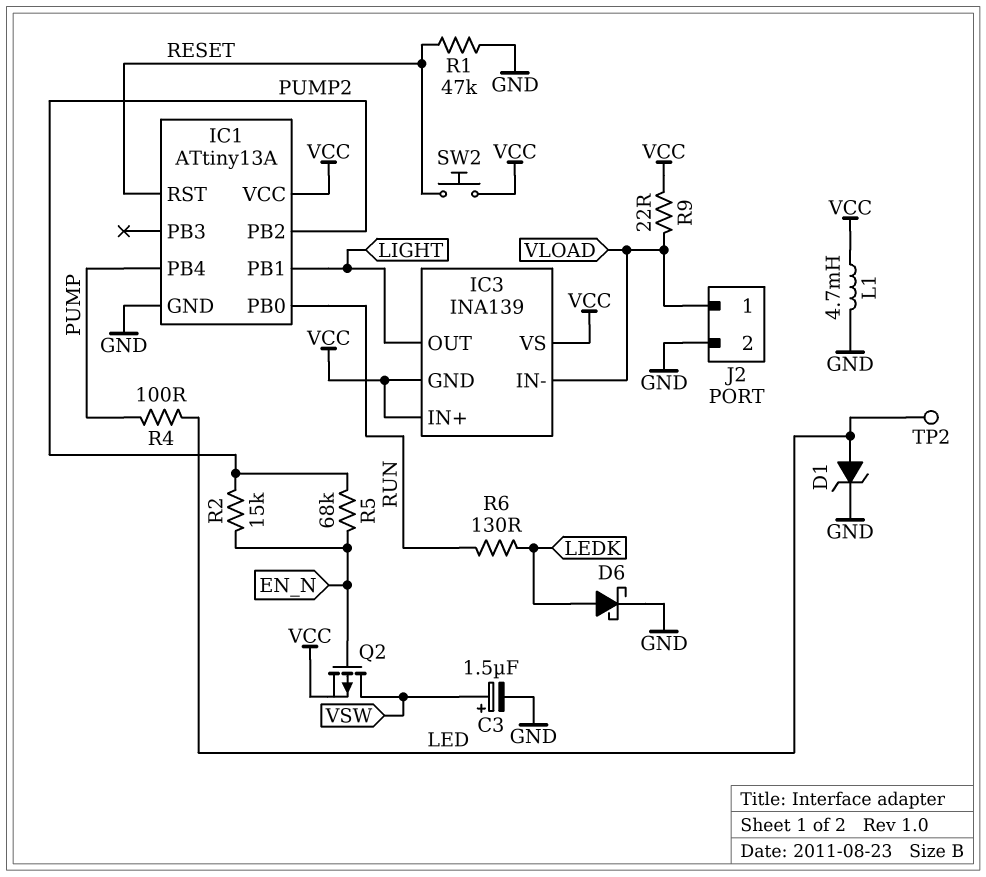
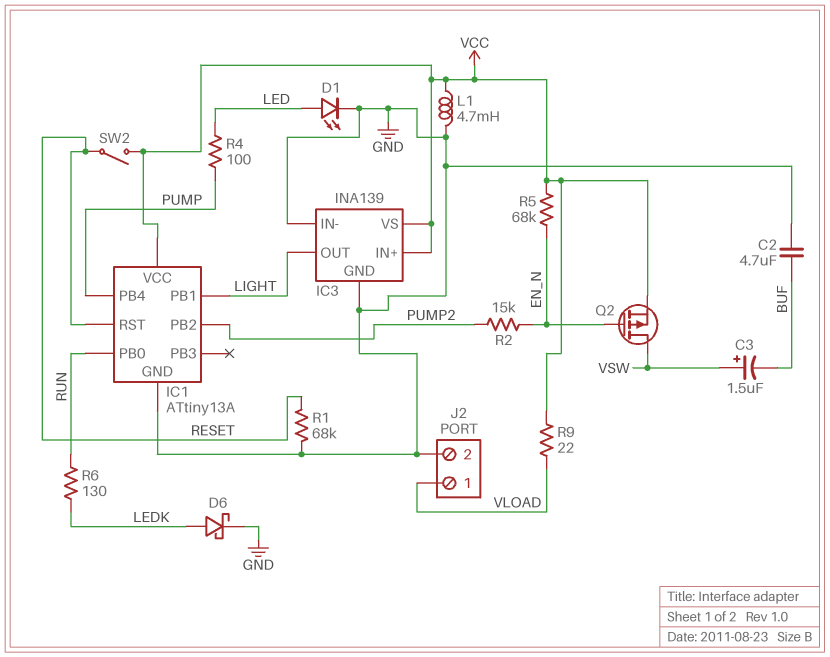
C2: none -> 4.7uF (BUF, GND)
C3: 1.5uF (plus VSW, minus GND) -> 1.5uF (plus VSW, minus BUF)
D1: zener (A LED, K GND) -> LED (A LED, K GND)
IC3 pin GND: VCC -> GND
IC3 pin IN-: VLOAD -> GND
R1: 47k (GND, RESET) -> 68k (GND, RESET)
R5: 68k (EN_N, PUMP2) -> 68k (EN_N, VCC)
SW2: button (RESET, VCC) -> switch (RESET, VCC)
TP2: test point (LED) -> none

